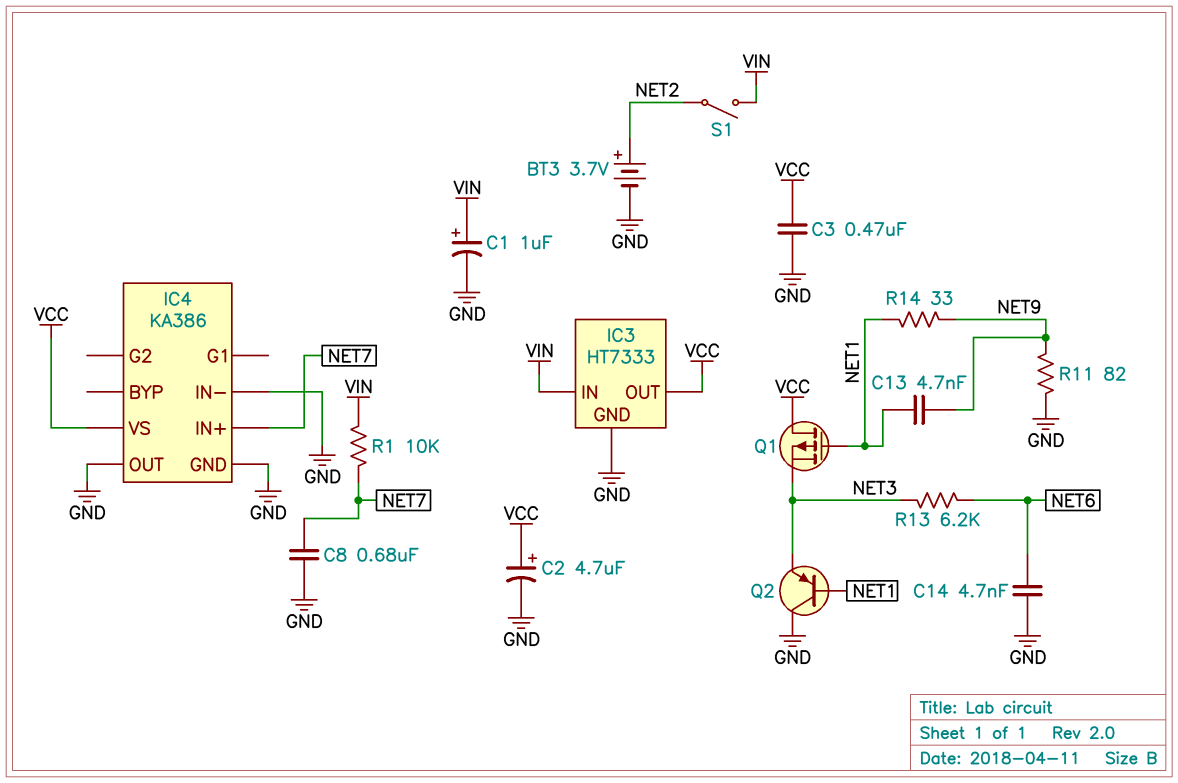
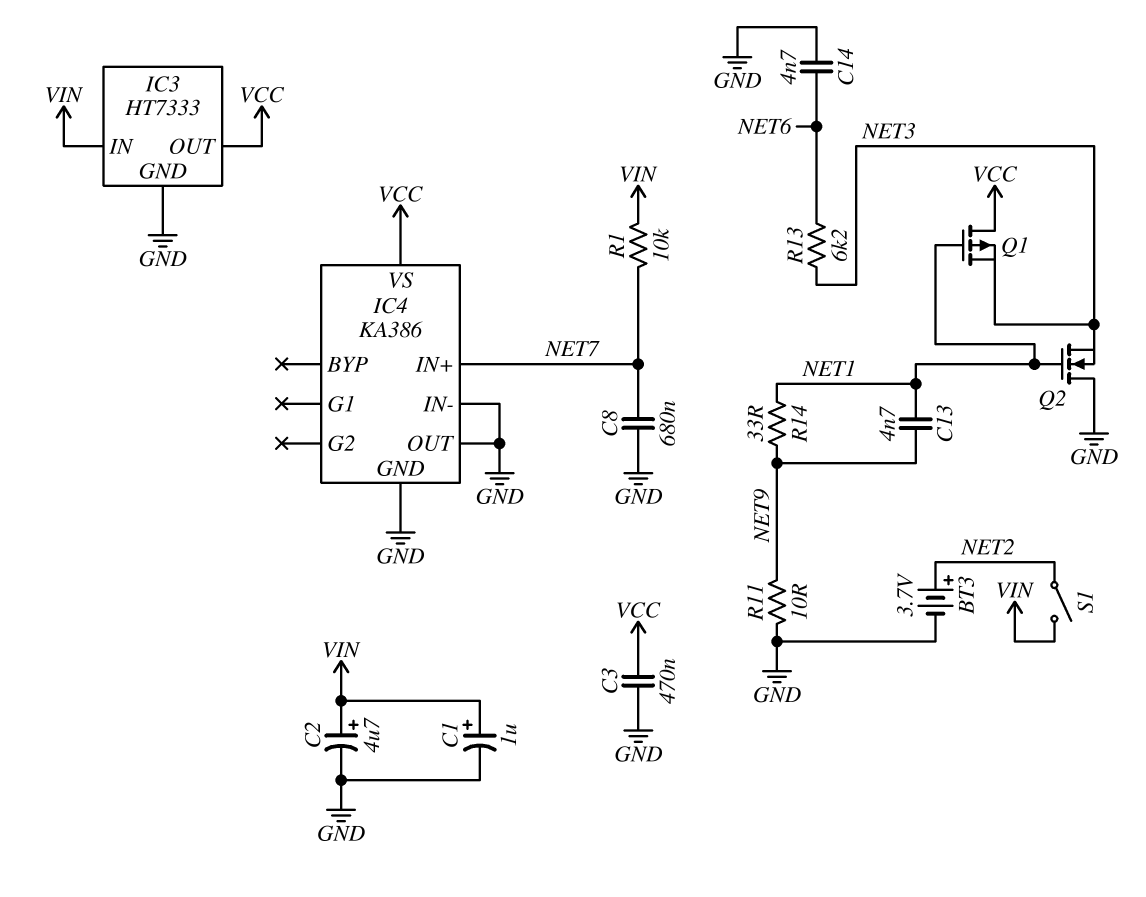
C2: 4.7uF (plus VCC, minus GND) -> 4.7uF (plus VIN, minus GND)
Q2: PNP (B NET1, C GND, E NET3) -> NMOS (G NET1, D GND, S NET3)
R11: 82 (GND, NET9) -> 10 (GND, NET9)

